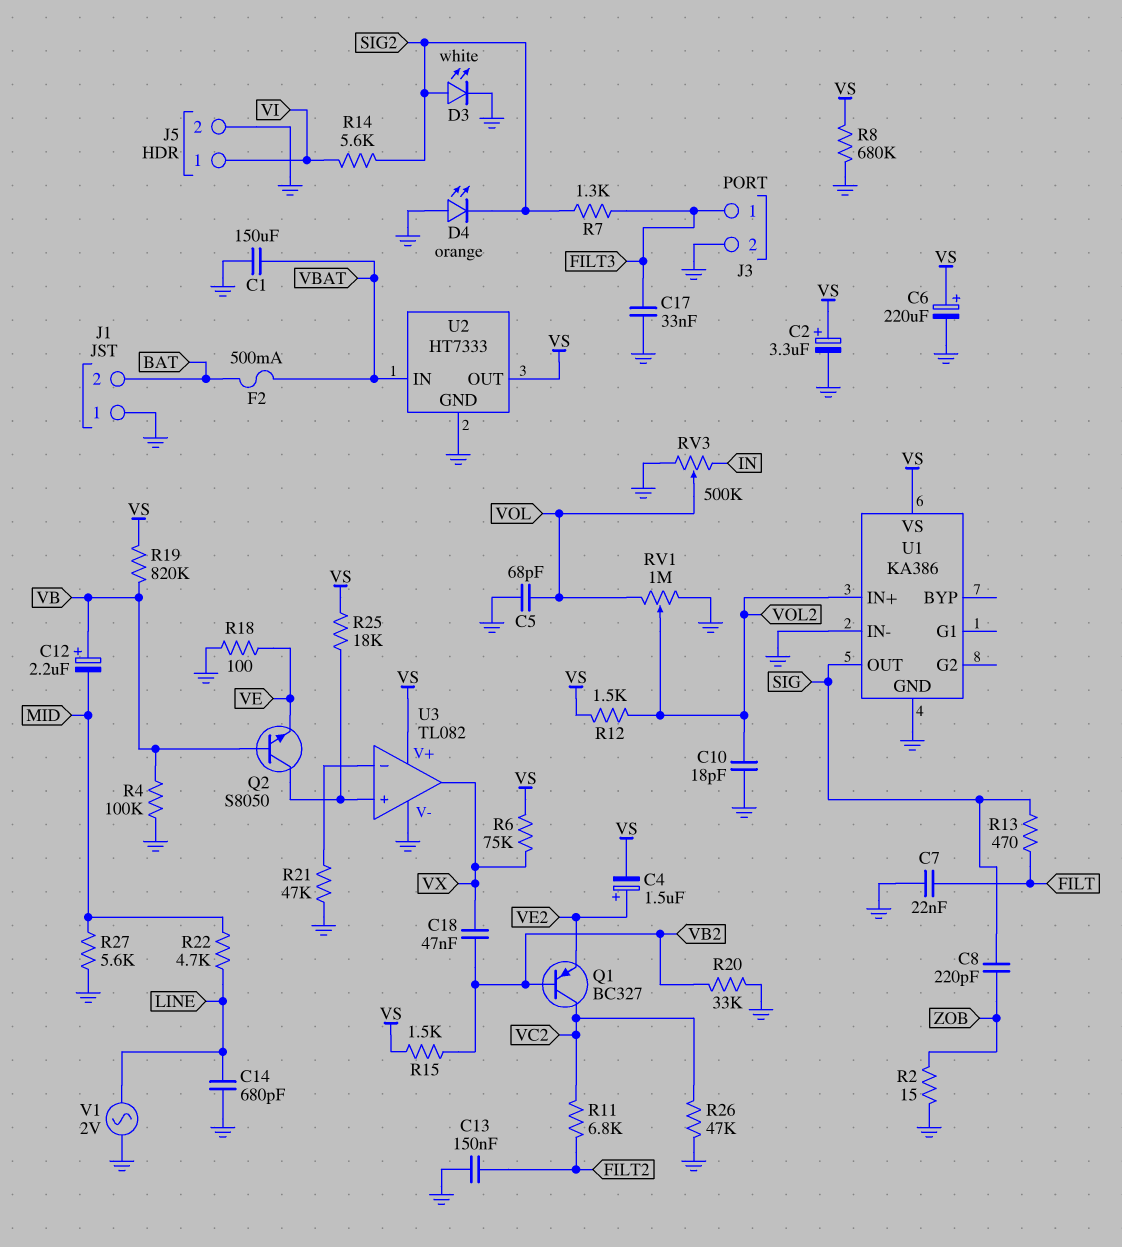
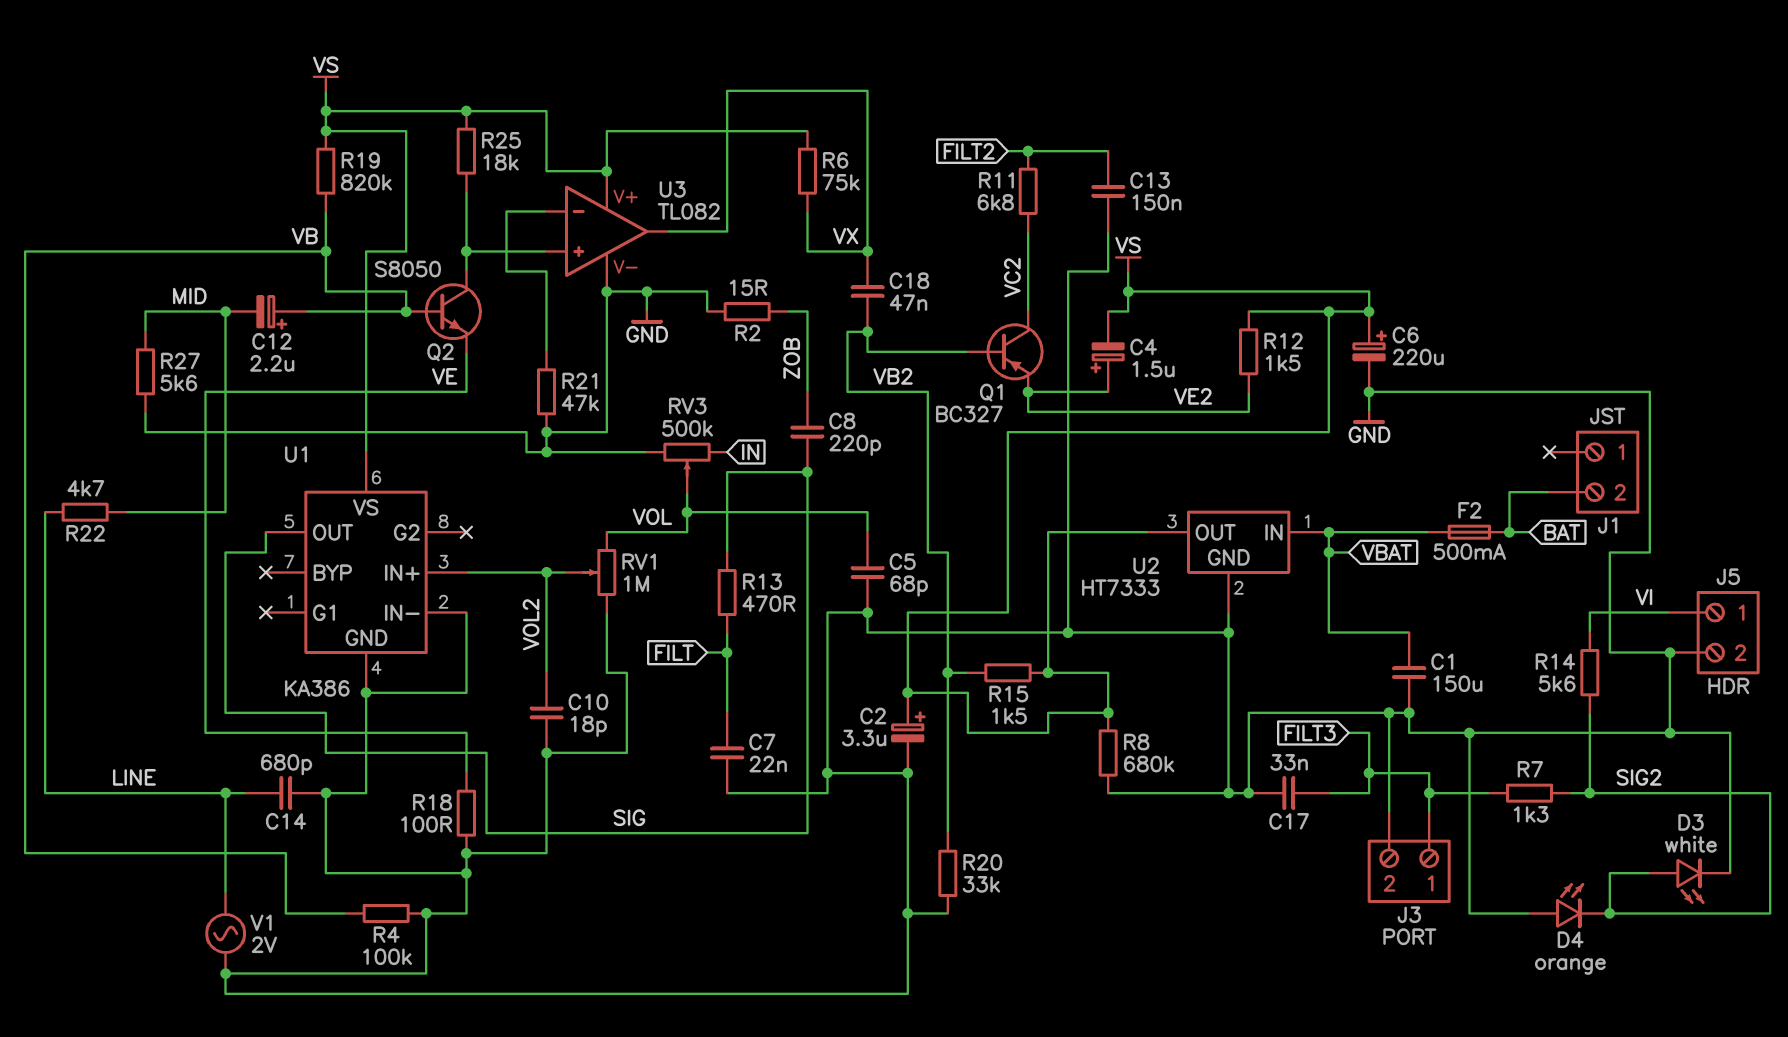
J1 pin 1: GND -> none
R12: 1.5k (VOL2, VS) -> 1.5k (VE2, VS)
R26: 47k (GND, VC2) -> none

